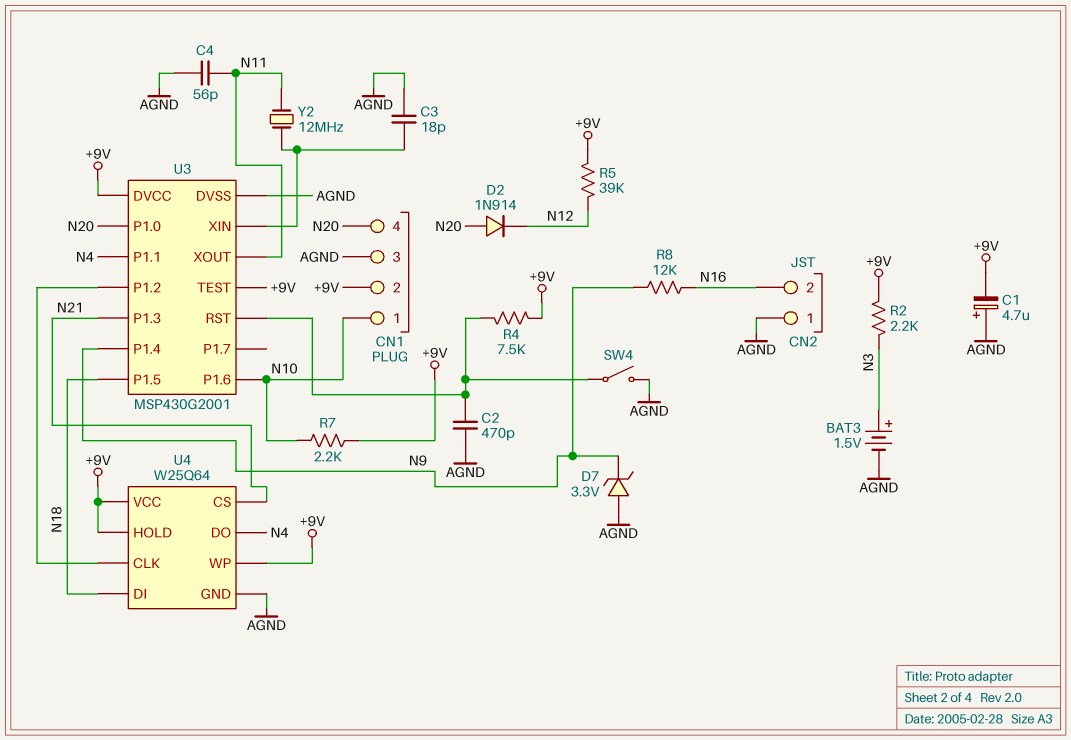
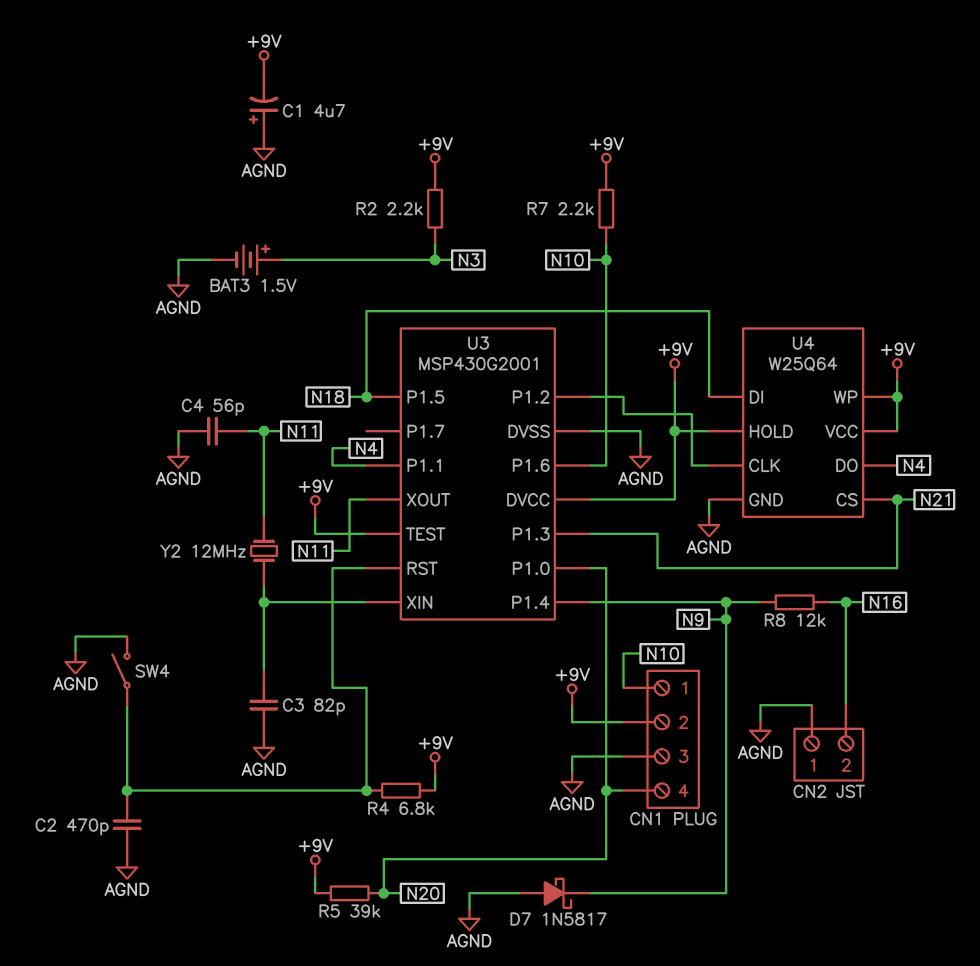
C3: 18pF (AGND, U3/XIN) -> 82pF (AGND, U3/XIN)
D2: diode 1N914 (A N20, K N12) -> none
D7: zener 3.3V (A AGND, K N9) -> schottky 1N5817 (A AGND, K N9)
R4: 7.5k (+9V, U3/RST) -> 6.8k (+9V, U3/RST)
R5: 39k (+9V, N12) -> 39k (+9V, N20)

